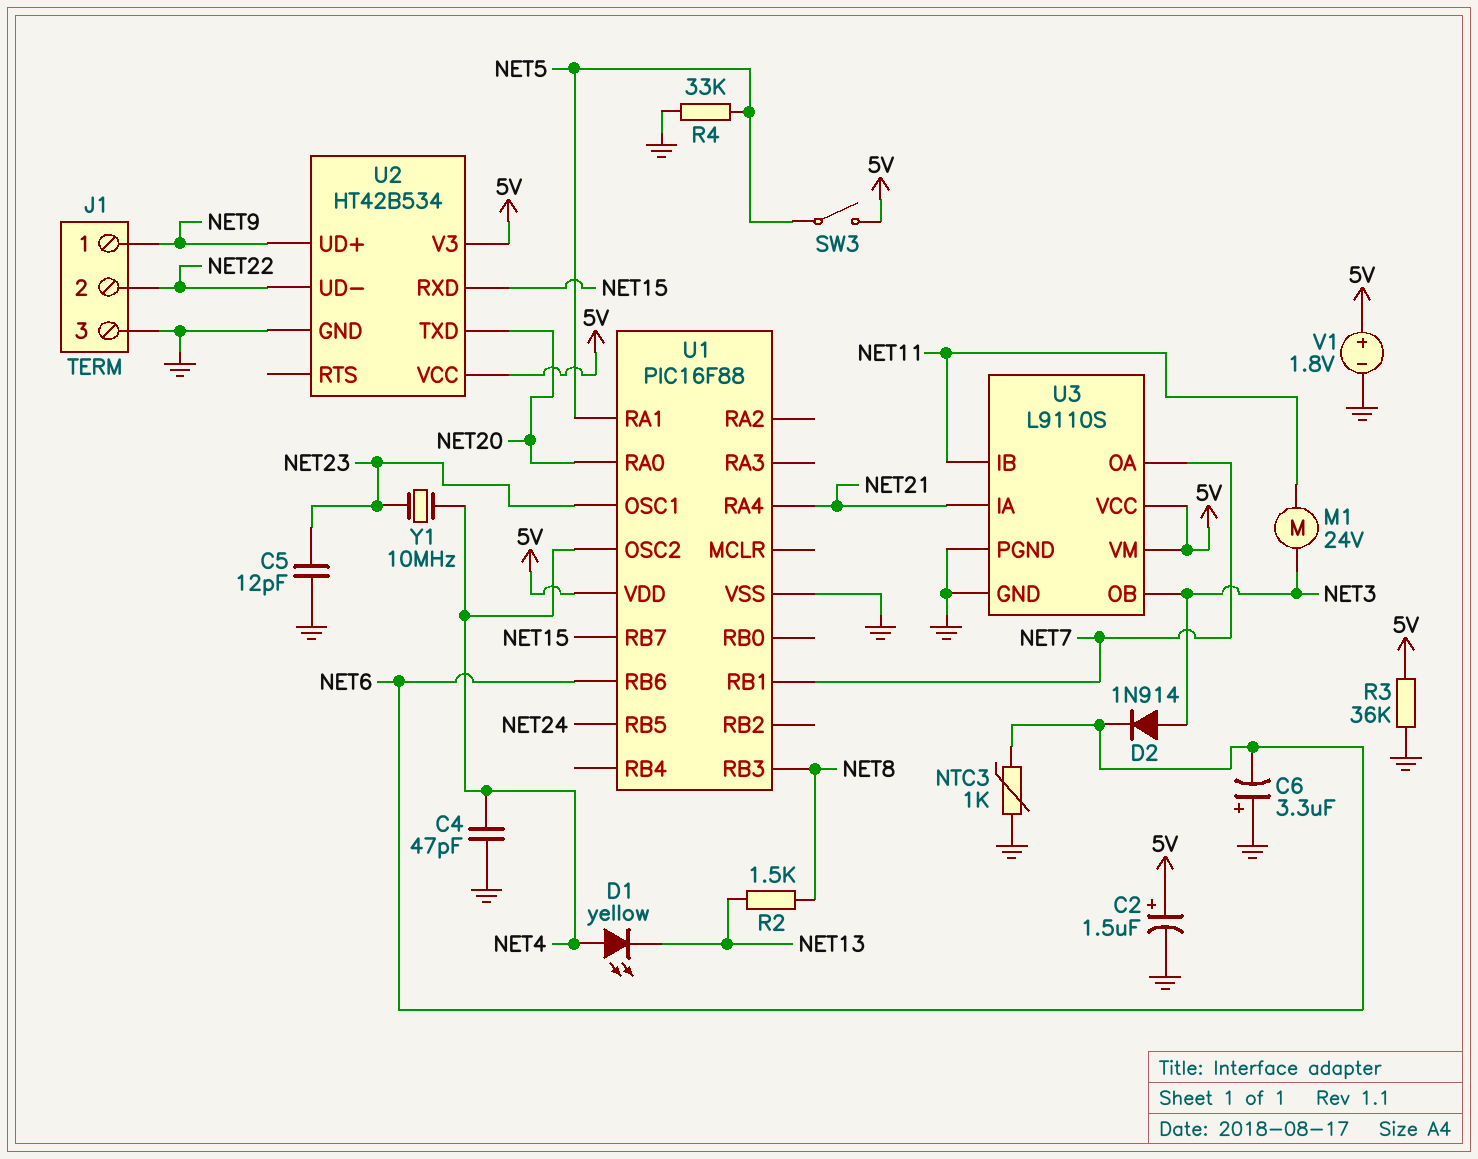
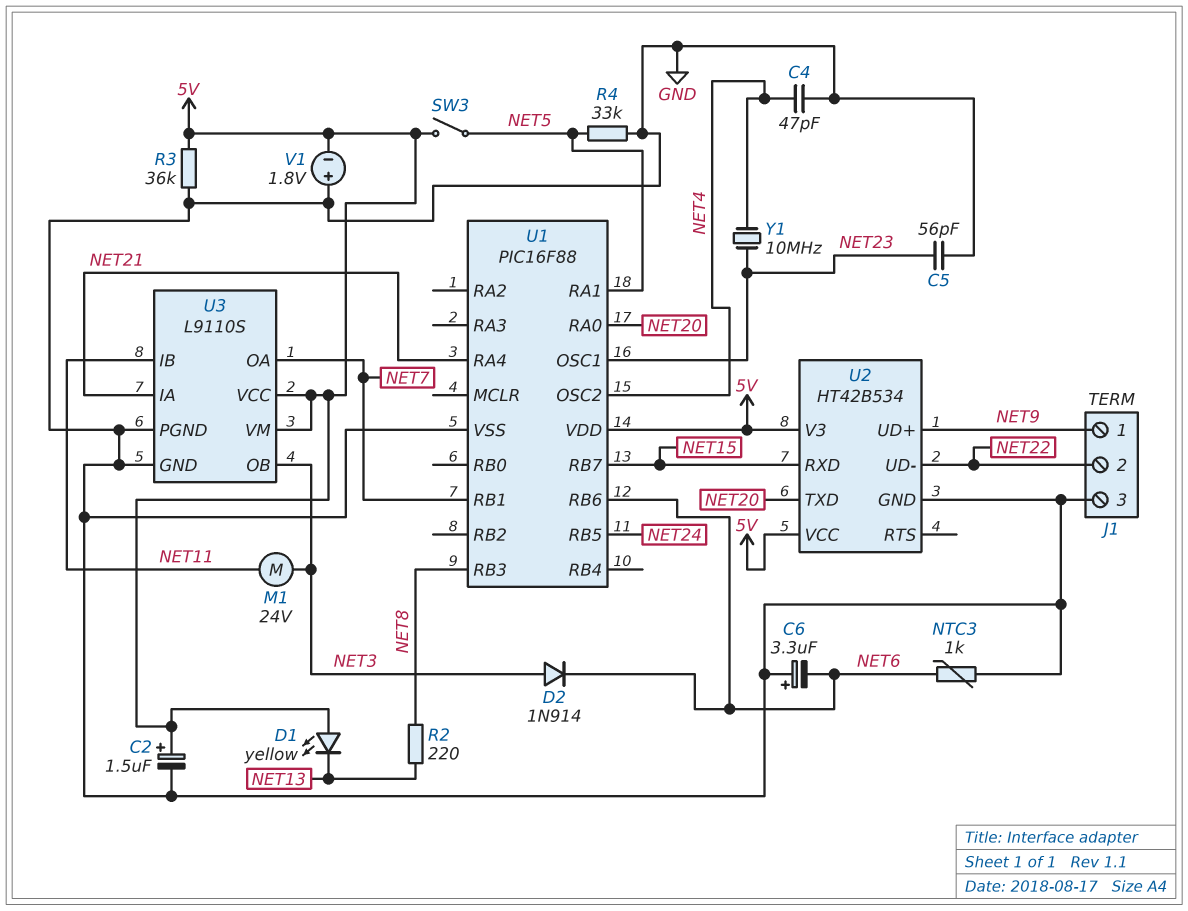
C5: 12pF (GND, NET23) -> 56pF (GND, NET23)
D1: LED yellow (A NET4, K NET13) -> LED yellow (A 5V, K NET13)
R2: 1.5k (NET8, NET13) -> 220 (NET8, NET13)
V1: 1.8V (plus 5V, minus GND) -> 1.8V (plus GND, minus 5V)

